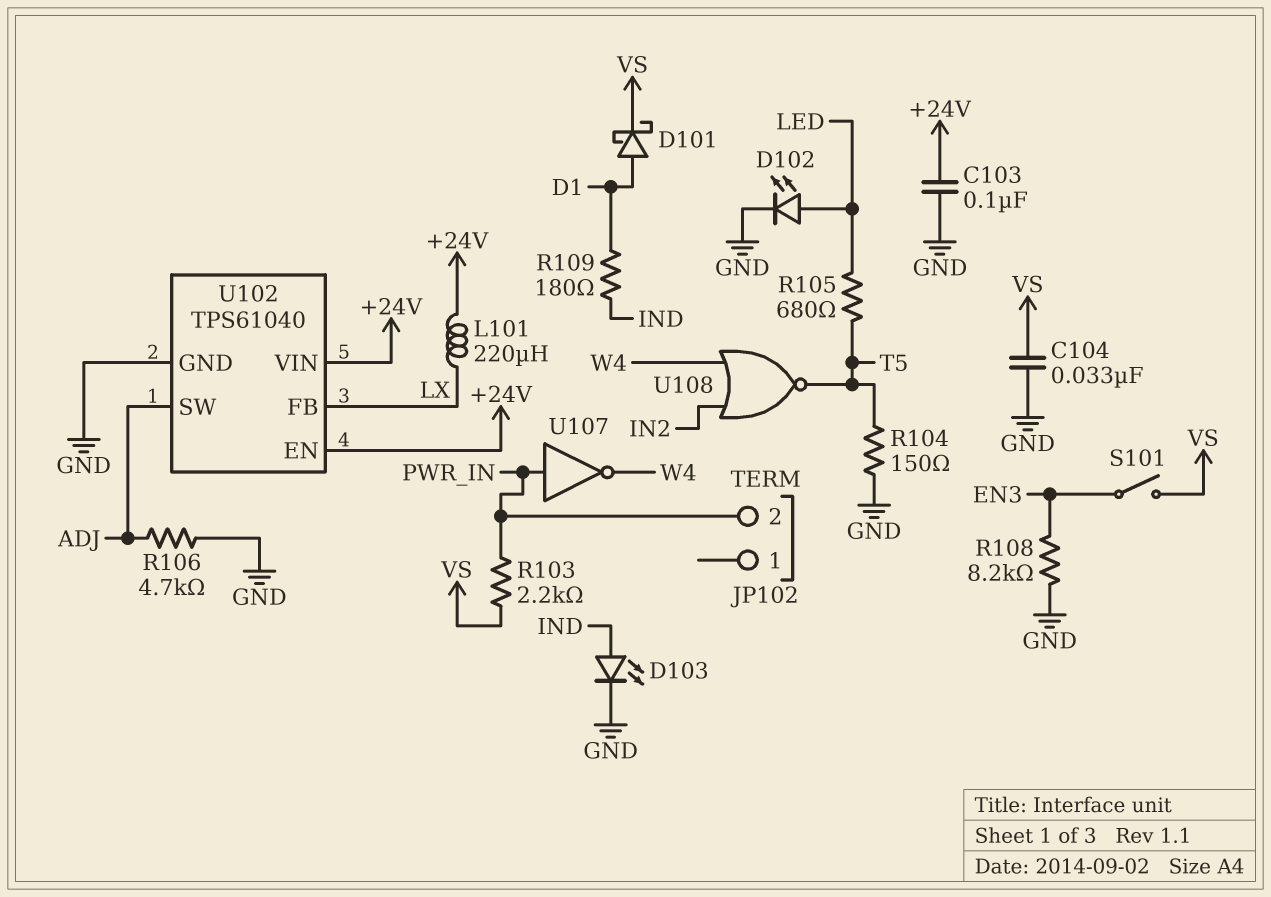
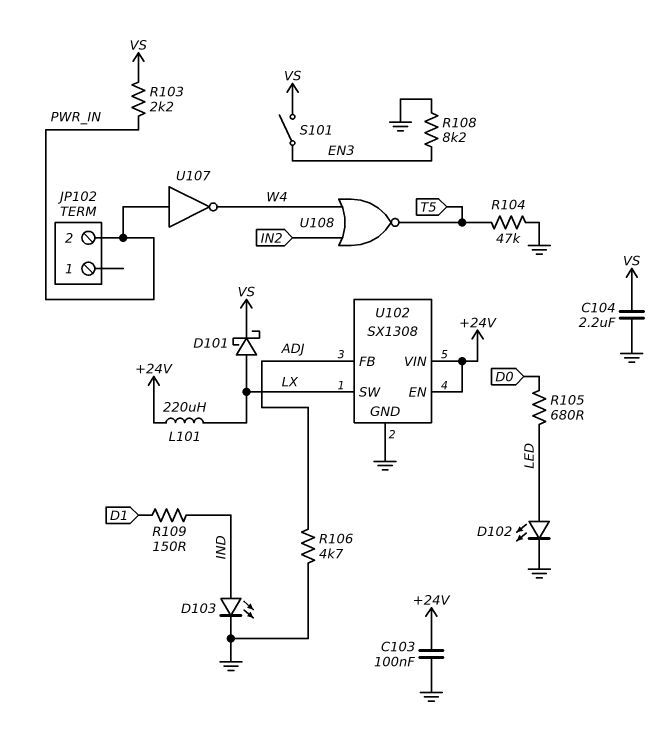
C104: 33nF (GND, VS) -> 2.2uF (GND, VS)
D101: schottky (A D1, K VS) -> schottky (A LX, K VS)
R104: 150 (GND, T5) -> 47k (GND, T5)
R105: 680 (LED, T5) -> 680 (D0, LED)
R109: 180 (D1, IND) -> 150 (D1, IND)
U102: TPS61040 -> SX1308
U102 pin FB: LX -> ADJ
U102 pin SW: ADJ -> LX

